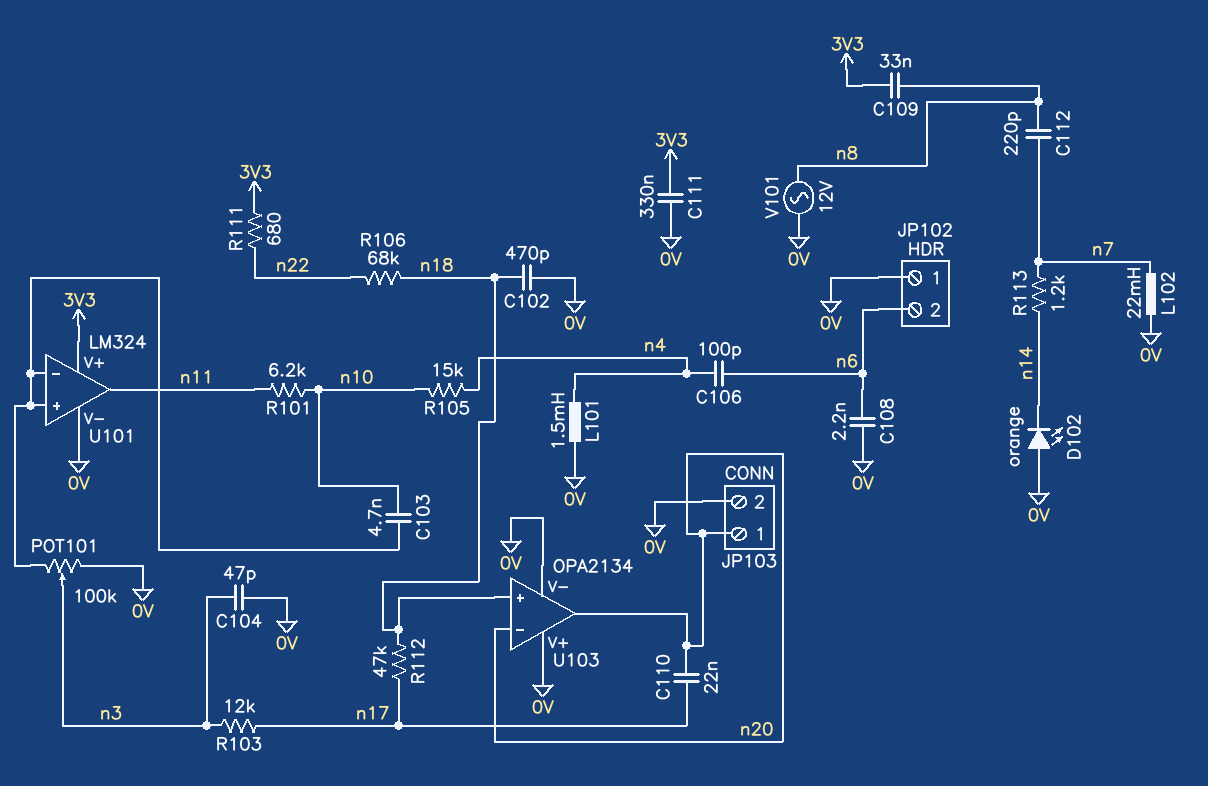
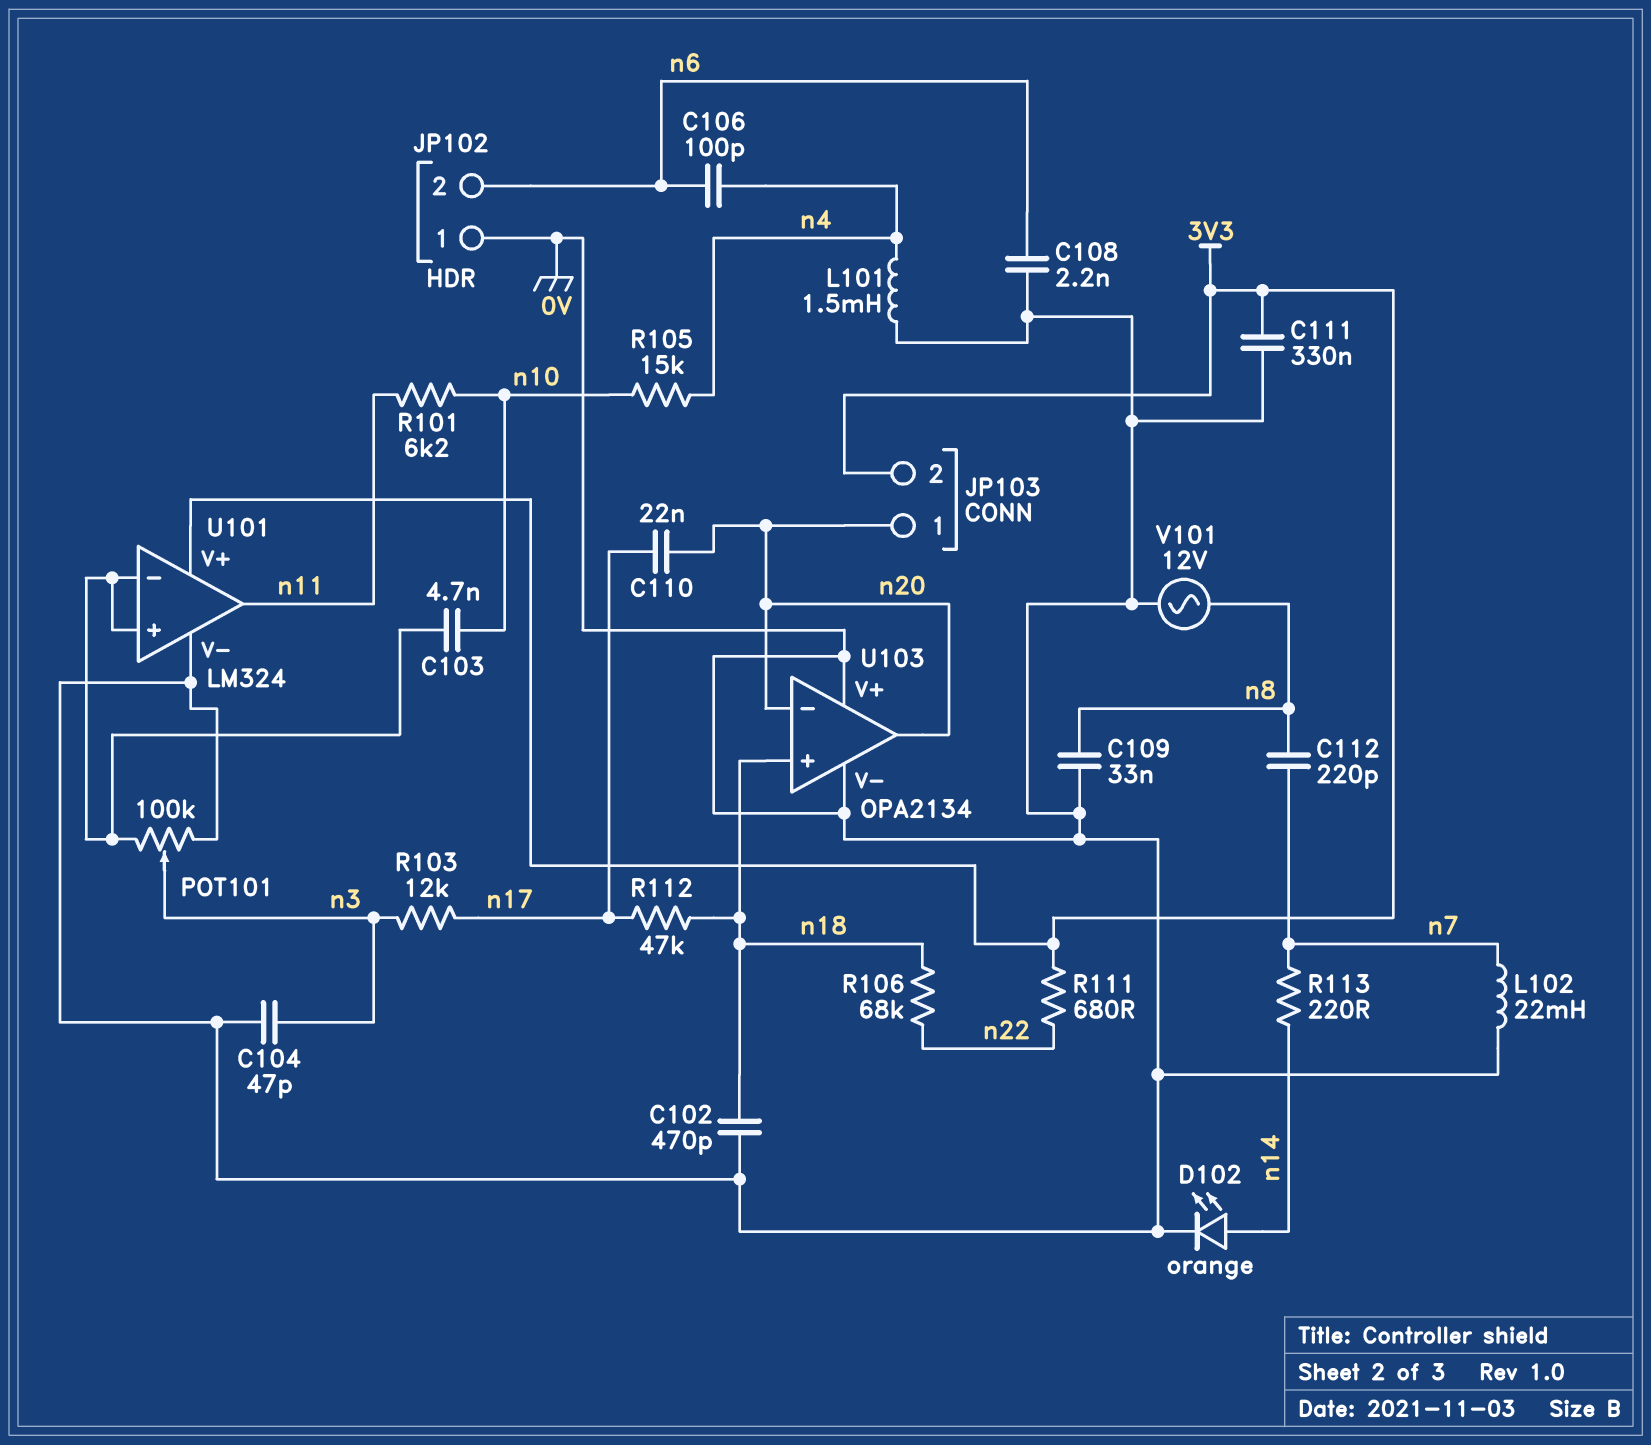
C109: 33nF (3V3, n8) -> 33nF (0V, n8)
D102: LED orange (A 0V, K n14) -> LED orange (A n14, K 0V)
JP103 pin 2: 0V -> 3V3
R113: 1.2k (n7, n14) -> 220 (n7, n14)

